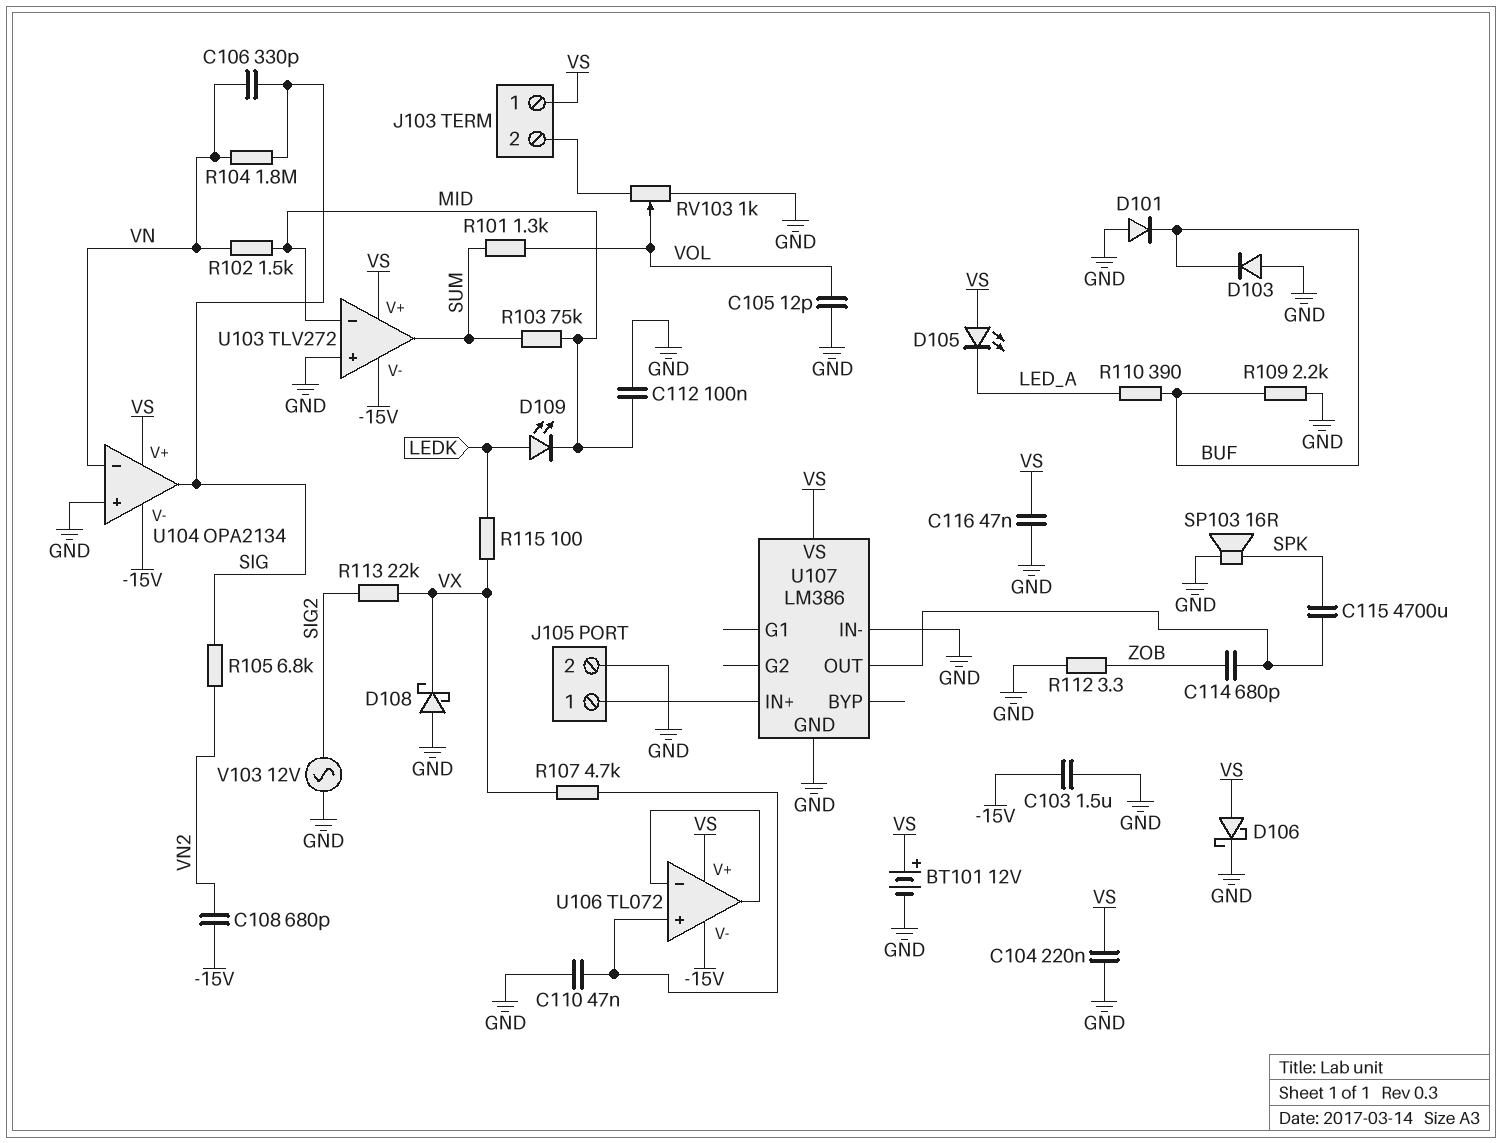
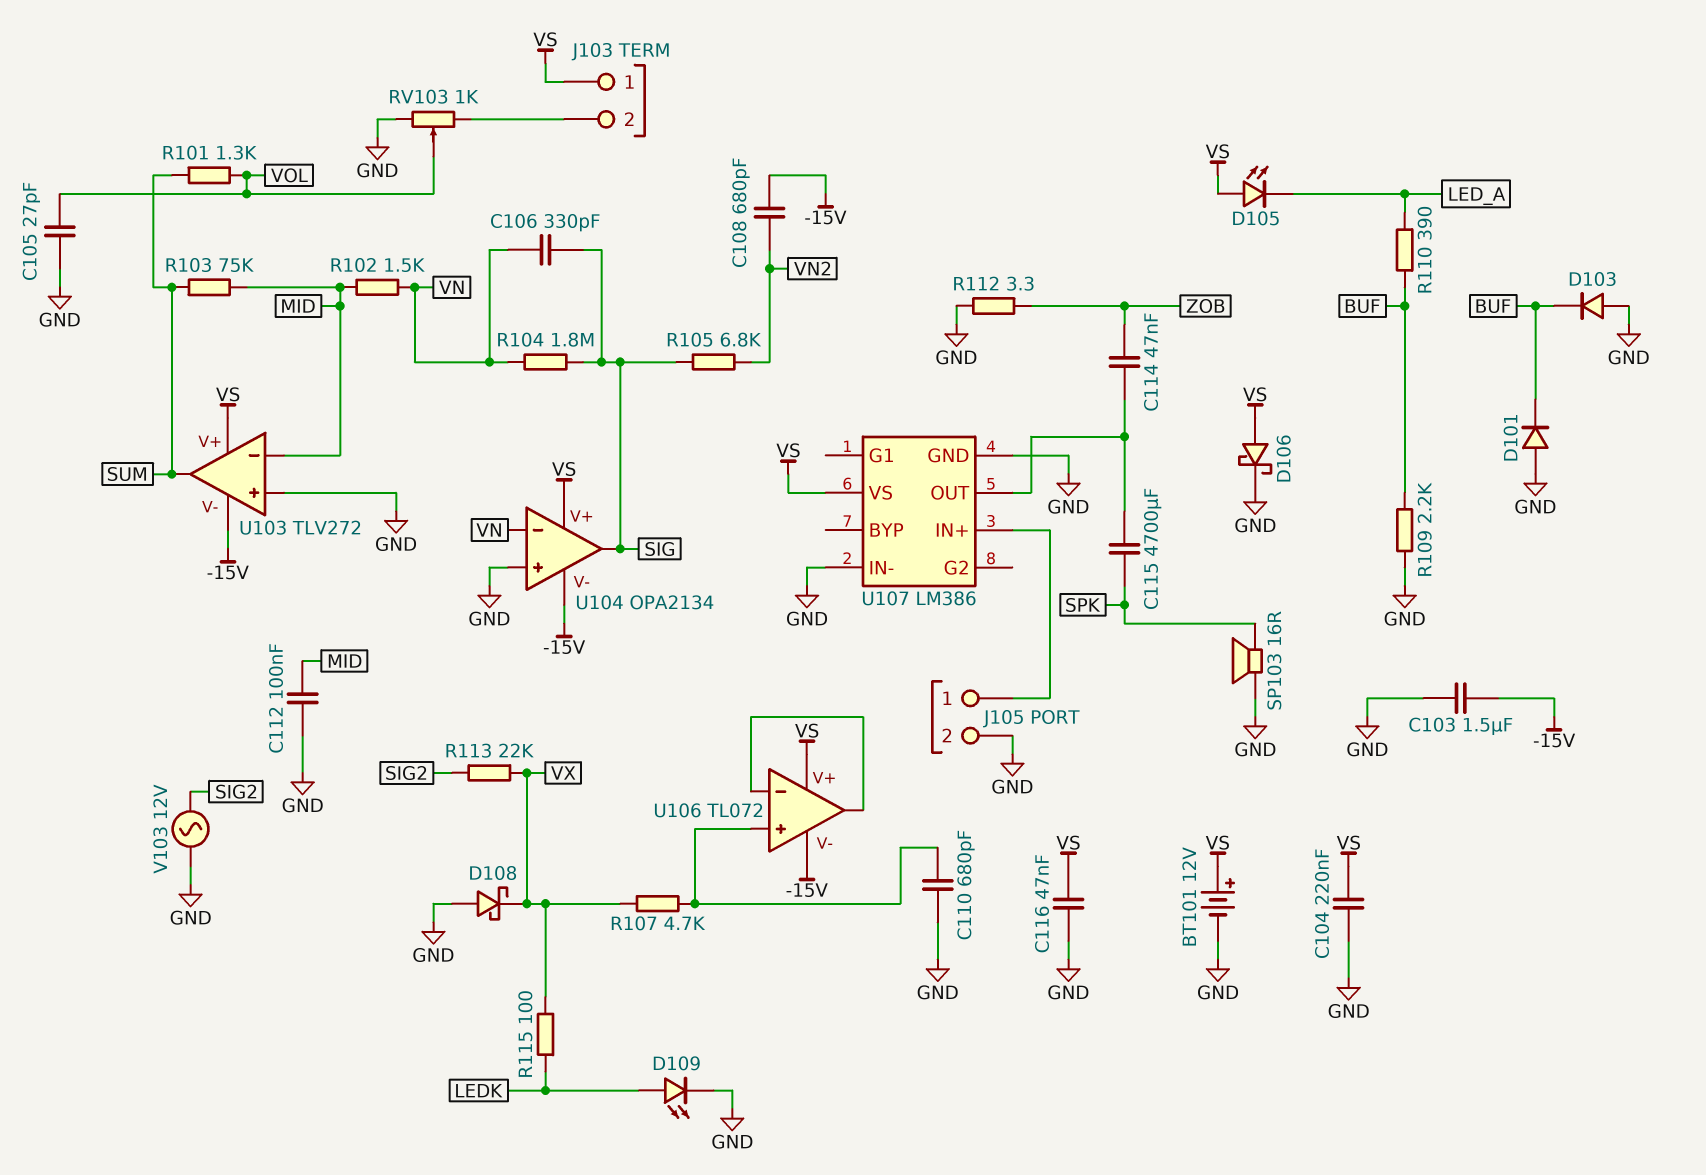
C105: 12pF (GND, VOL) -> 27pF (GND, VOL)
C110: 47nF (GND, U106/in+) -> 680pF (GND, U106/in+)
C114: 680pF (U107/OUT, ZOB) -> 47nF (U107/OUT, ZOB)
D109: LED (A LEDK, K MID) -> LED (A LEDK, K GND)

